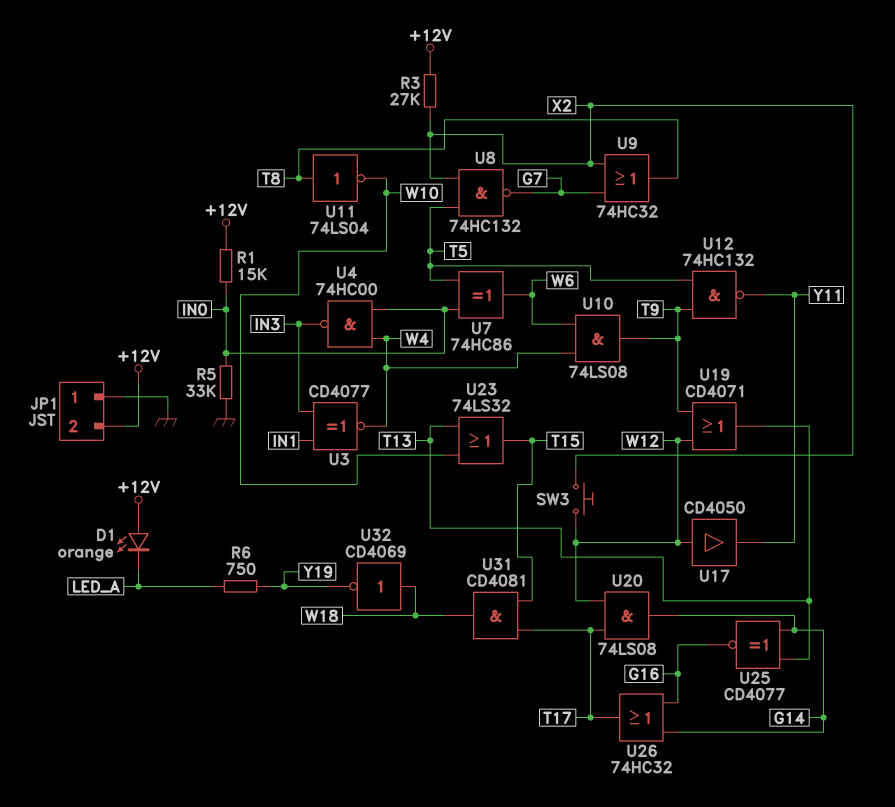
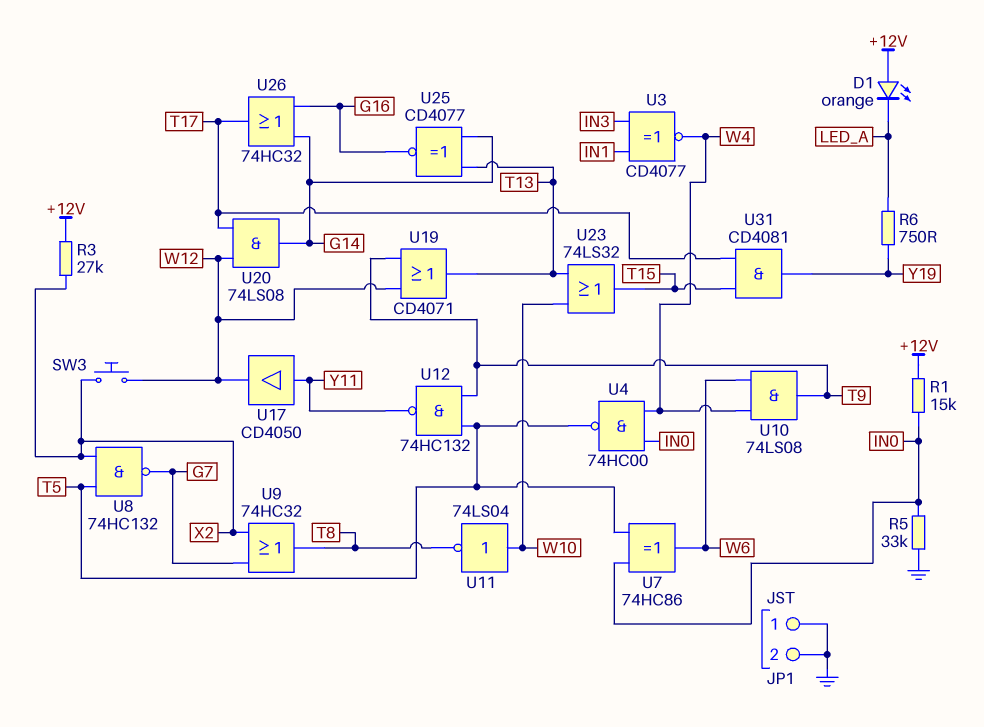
JP1 pin 2: +12V -> GND
U4: NAND 74HC00 (in IN0, in W4, out IN3) -> NAND 74HC00 (in IN0, in W4, out T5)
U11: NOT 74LS04 (in T8, out W10) -> NOT 74LS04 (in W10, out T8)
U17: buffer CD4050 (in W12, out Y11) -> buffer CD4050 (in Y11, out W12)
U31: AND CD4081 (in T15, in T17, out W18) -> AND CD4081 (in T15, in T17, out Y19)
U32: NOT CD4069 (in W18, out Y19) -> none

